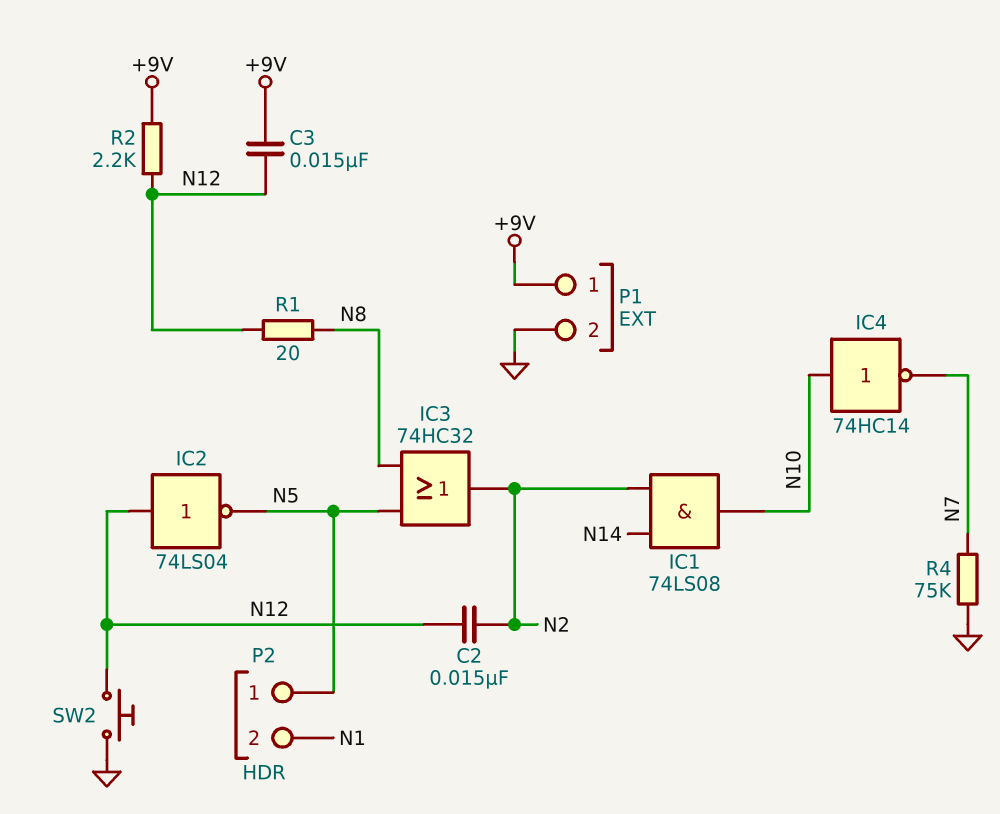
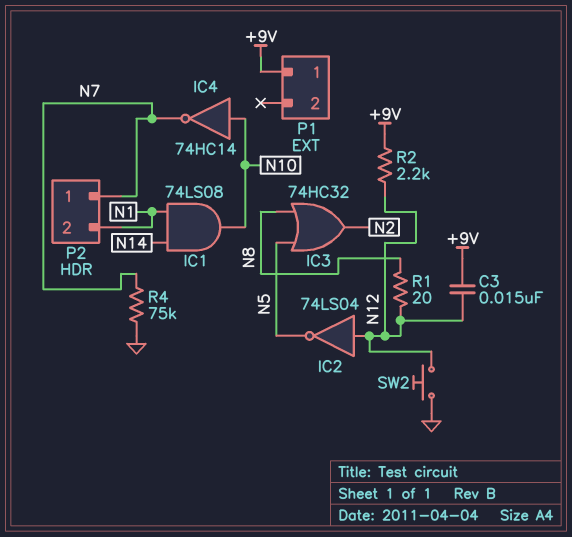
C2: 15nF (N2, N12) -> none
IC1: AND 74LS08 (in N2, in N14, out N10) -> AND 74LS08 (in N1, in N14, out N10)
P1 pin 2: GND -> none
P2 pin 1: N5 -> N7

